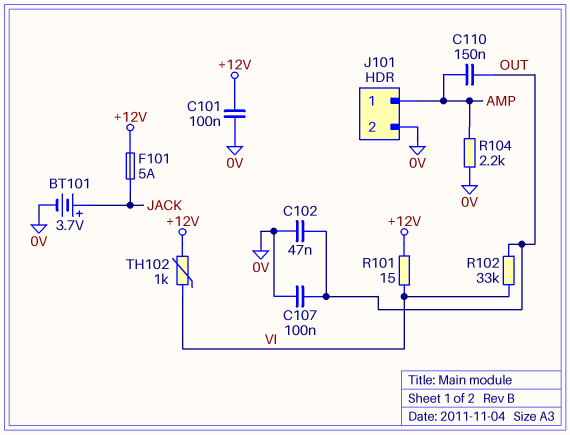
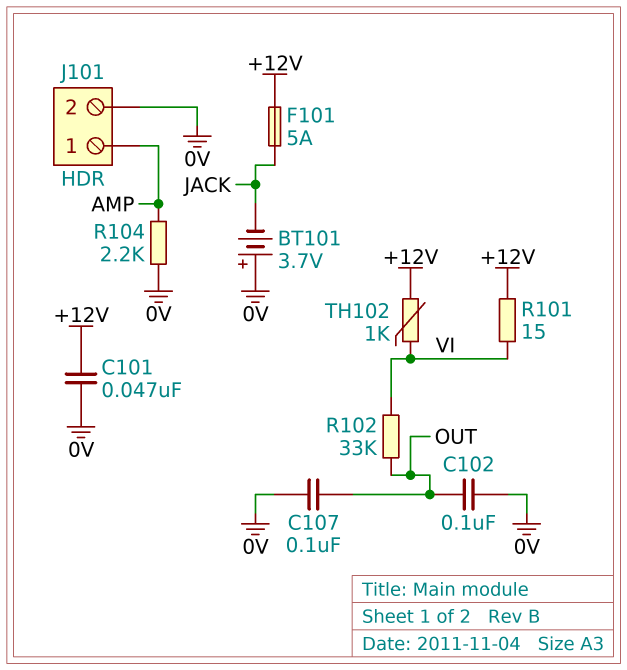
BT101: 3.7V (plus JACK, minus 0V) -> 3.7V (plus 0V, minus JACK)
C101: 100nF (+12V, 0V) -> 47nF (+12V, 0V)
C102: 47nF (0V, OUT) -> 100nF (0V, OUT)
C110: 150nF (AMP, OUT) -> none

